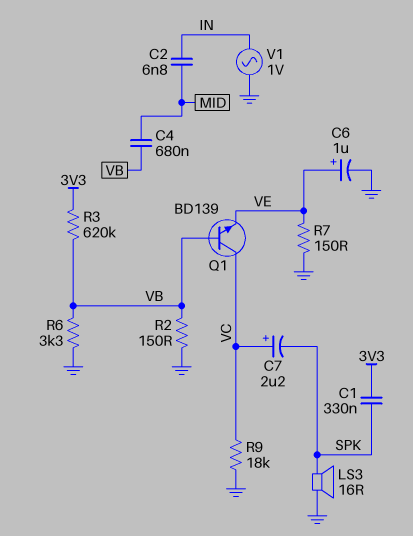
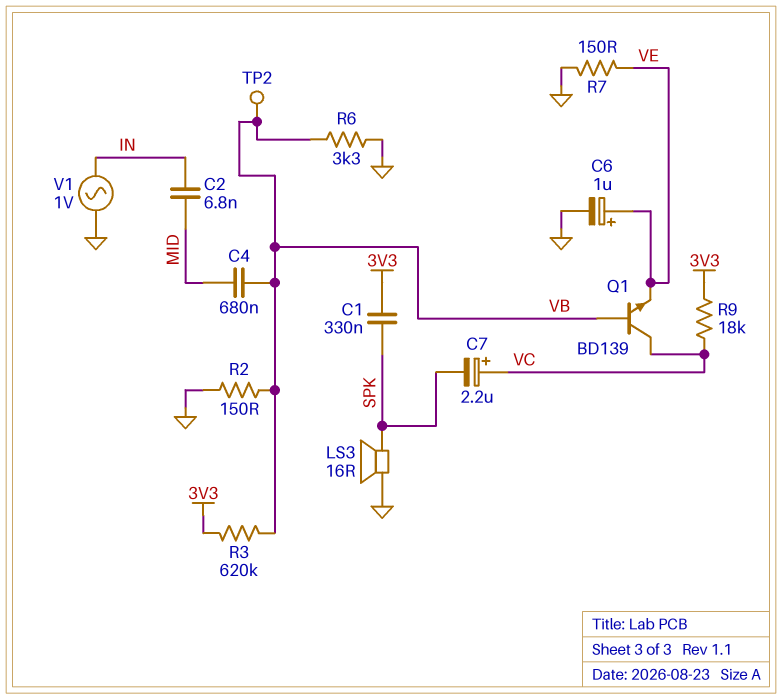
R9: 18k (GND, VC) -> 18k (3V3, VC)
TP2: none -> test point (VB)

